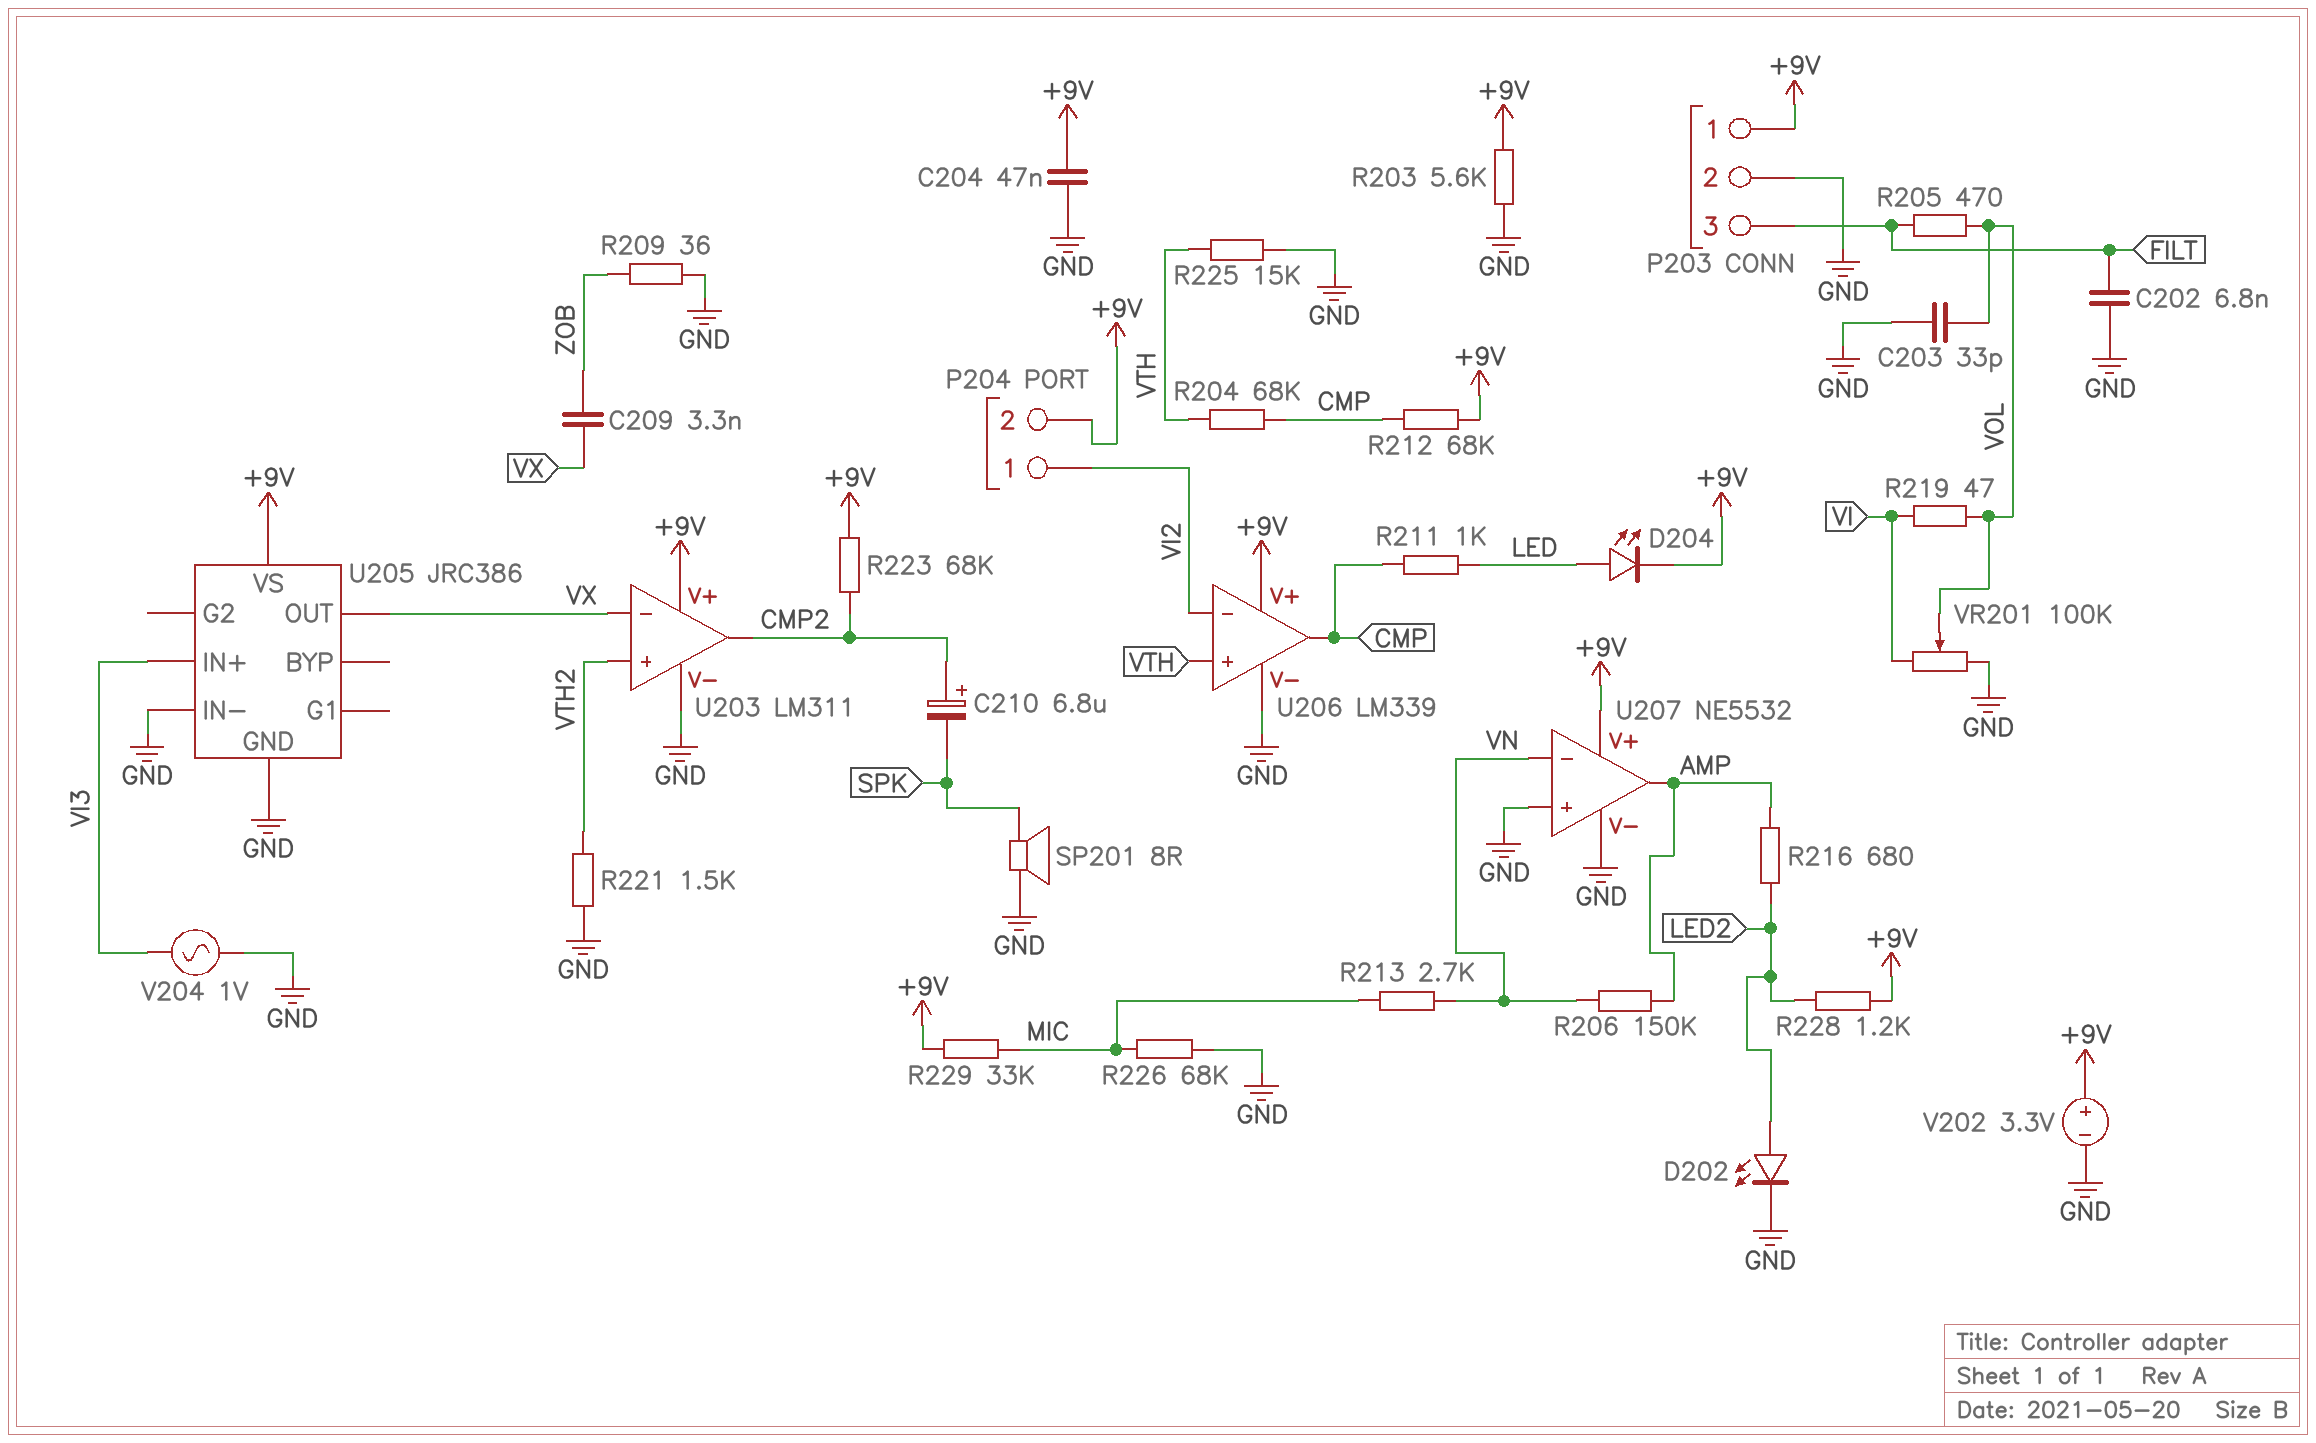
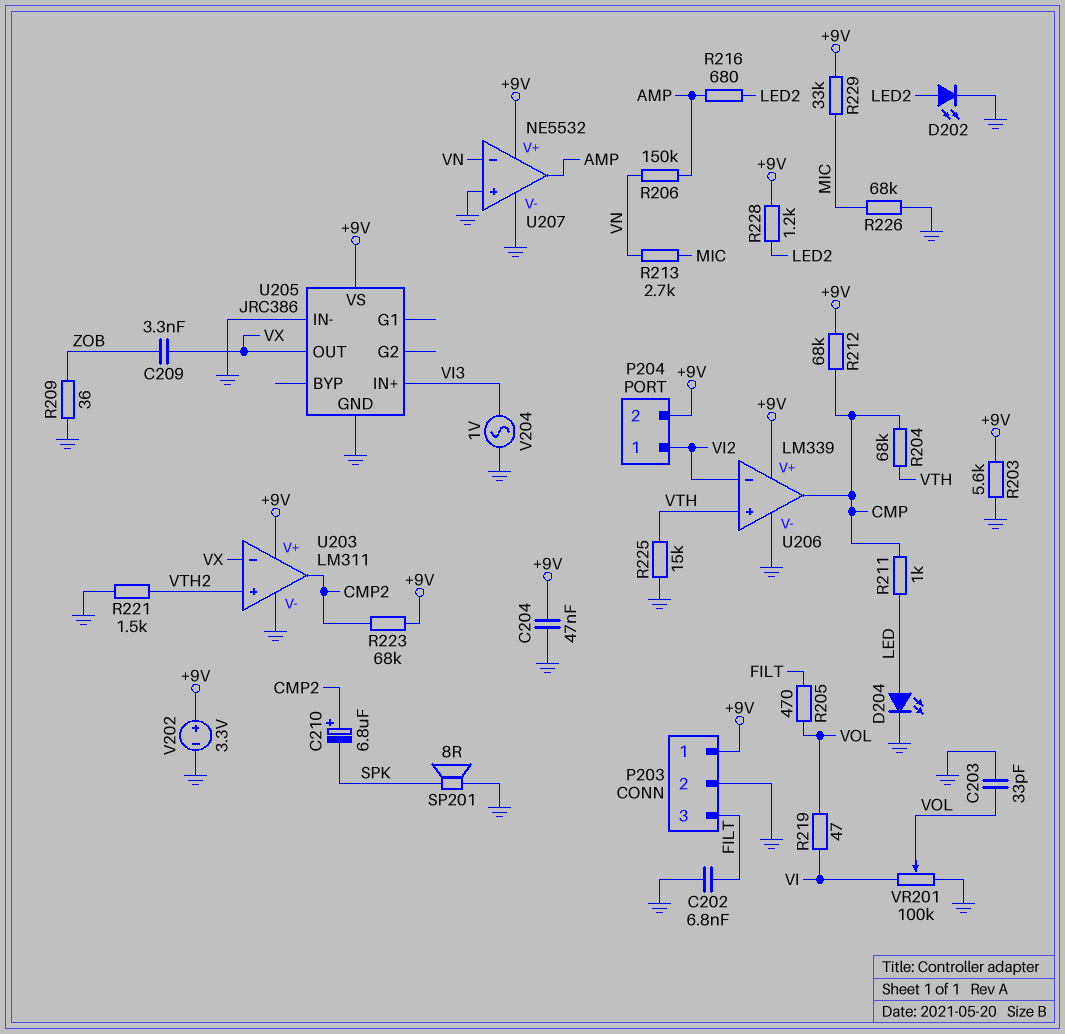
D204: LED (A LED, K +9V) -> LED (A LED, K GND)

